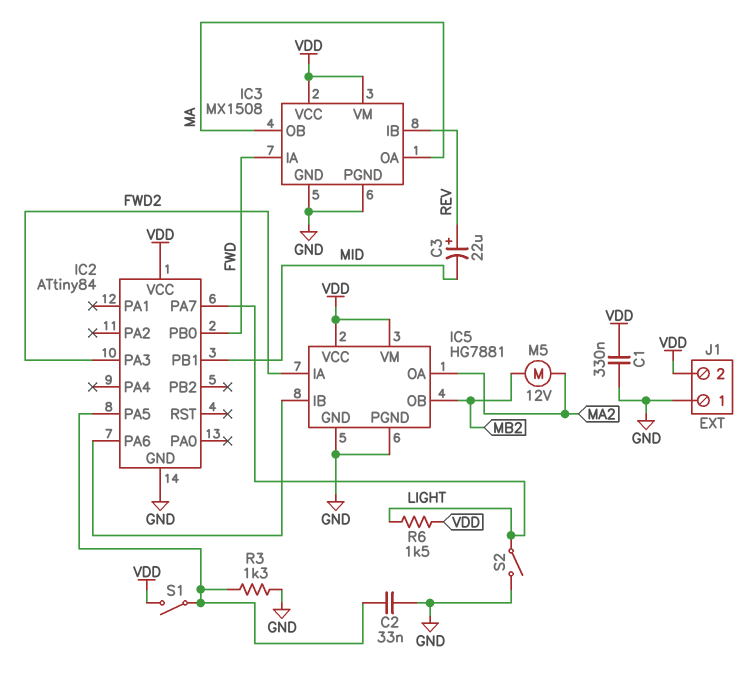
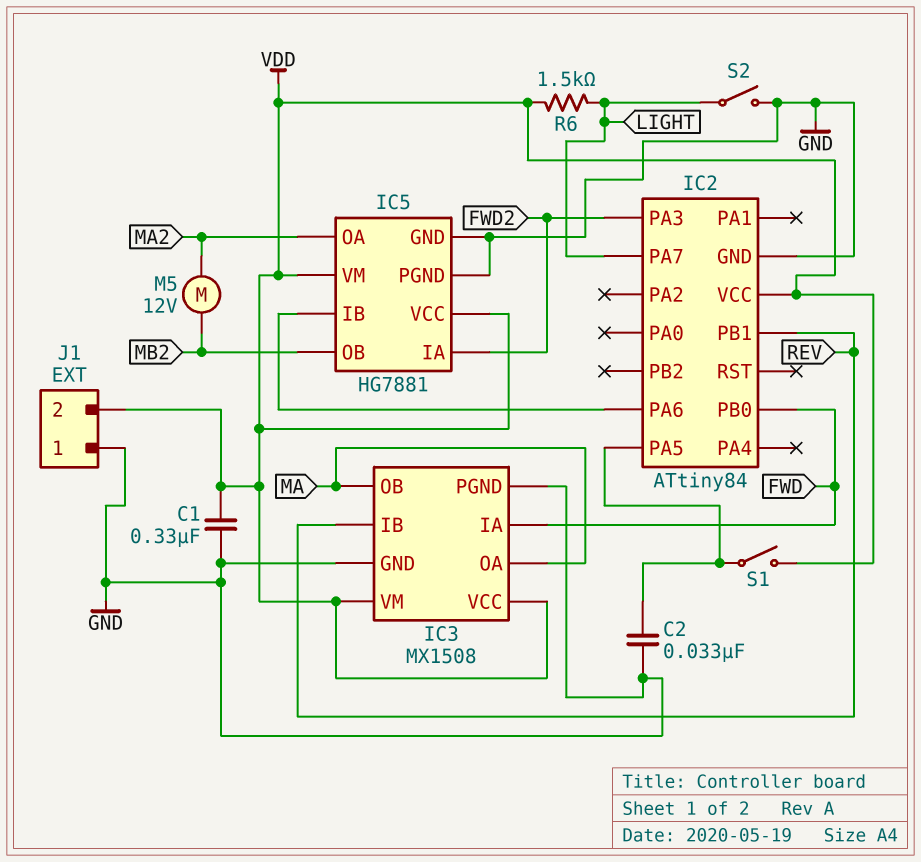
C3: 22uF (plus REV, minus MID) -> none
IC2 pin PB1: MID -> REV
R3: 1.3k (GND, IC2/PA5) -> none

